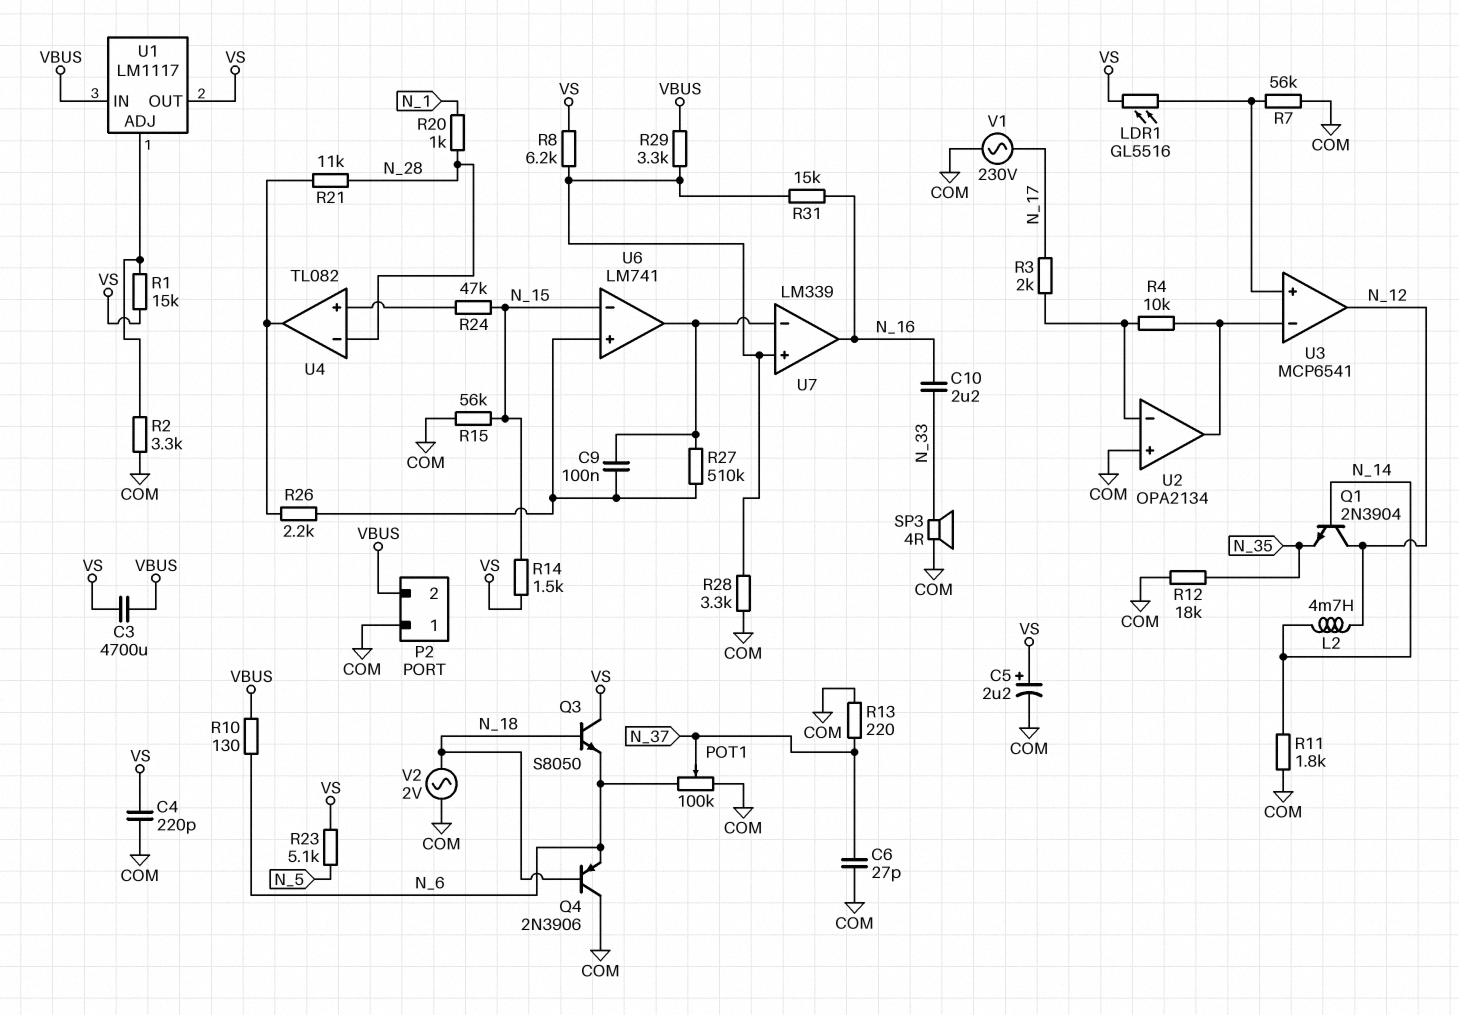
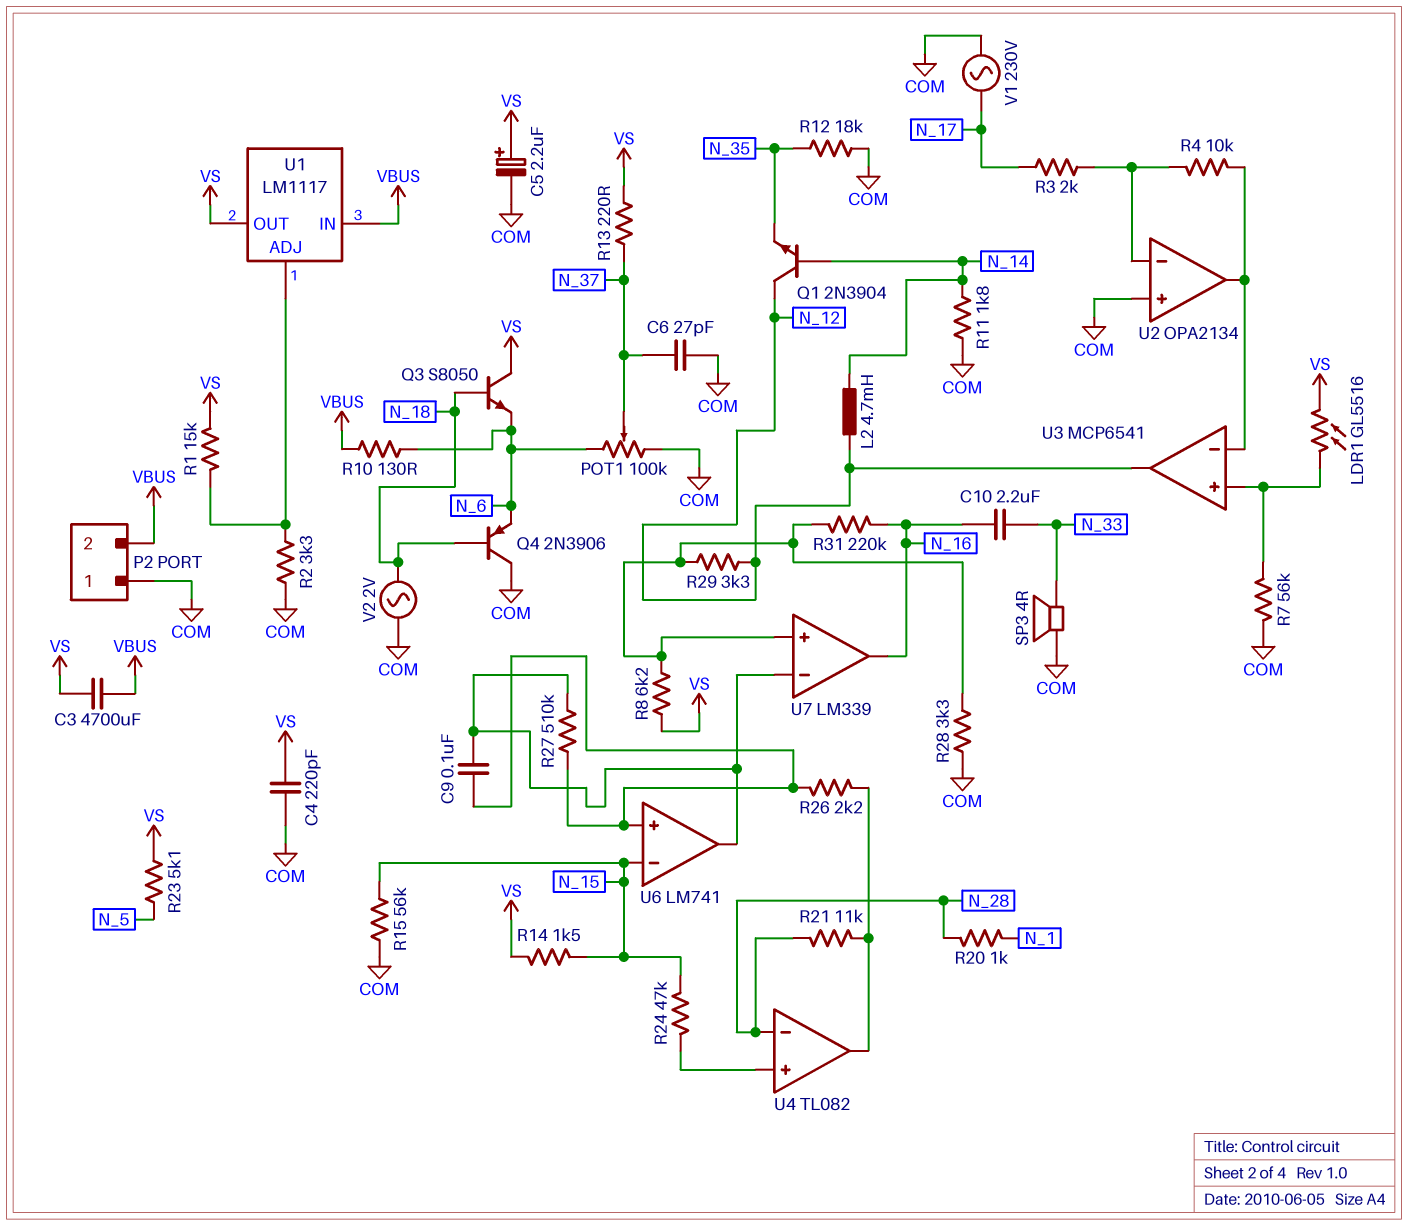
R13: 220 (COM, N_37) -> 220 (N_37, VS)
R29: 3.3k (U7/in+, VBUS) -> 3.3k (N_12, U7/in+)
R31: 15k (N_16, U7/in+) -> 220k (N_16, U7/in+)

